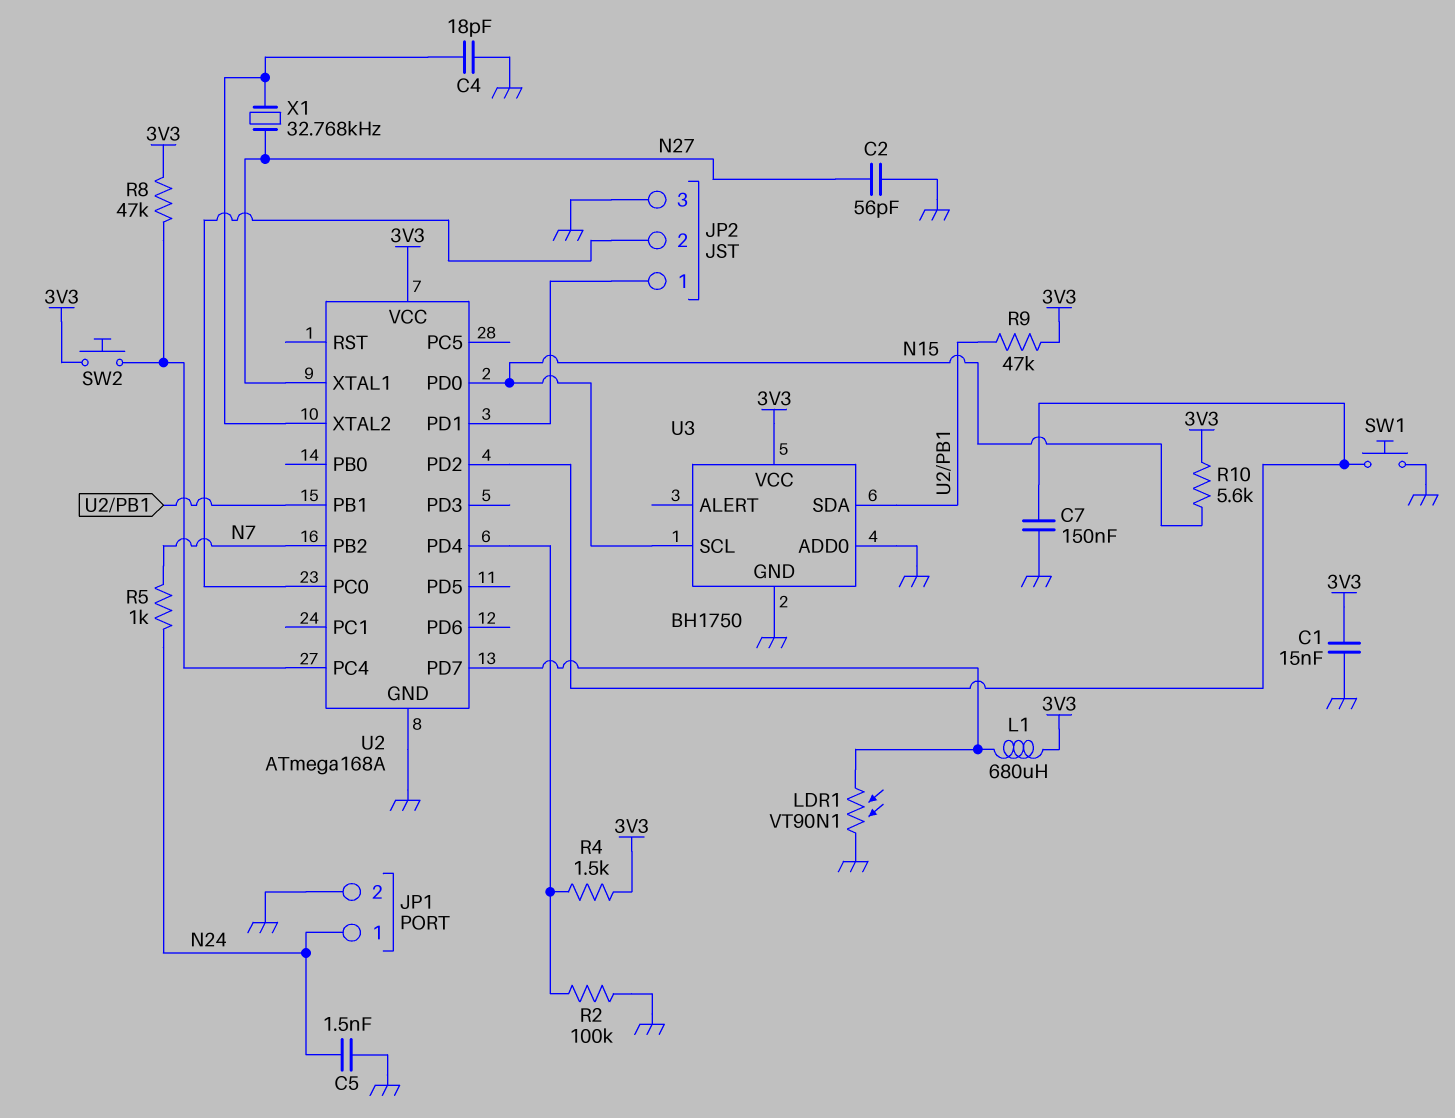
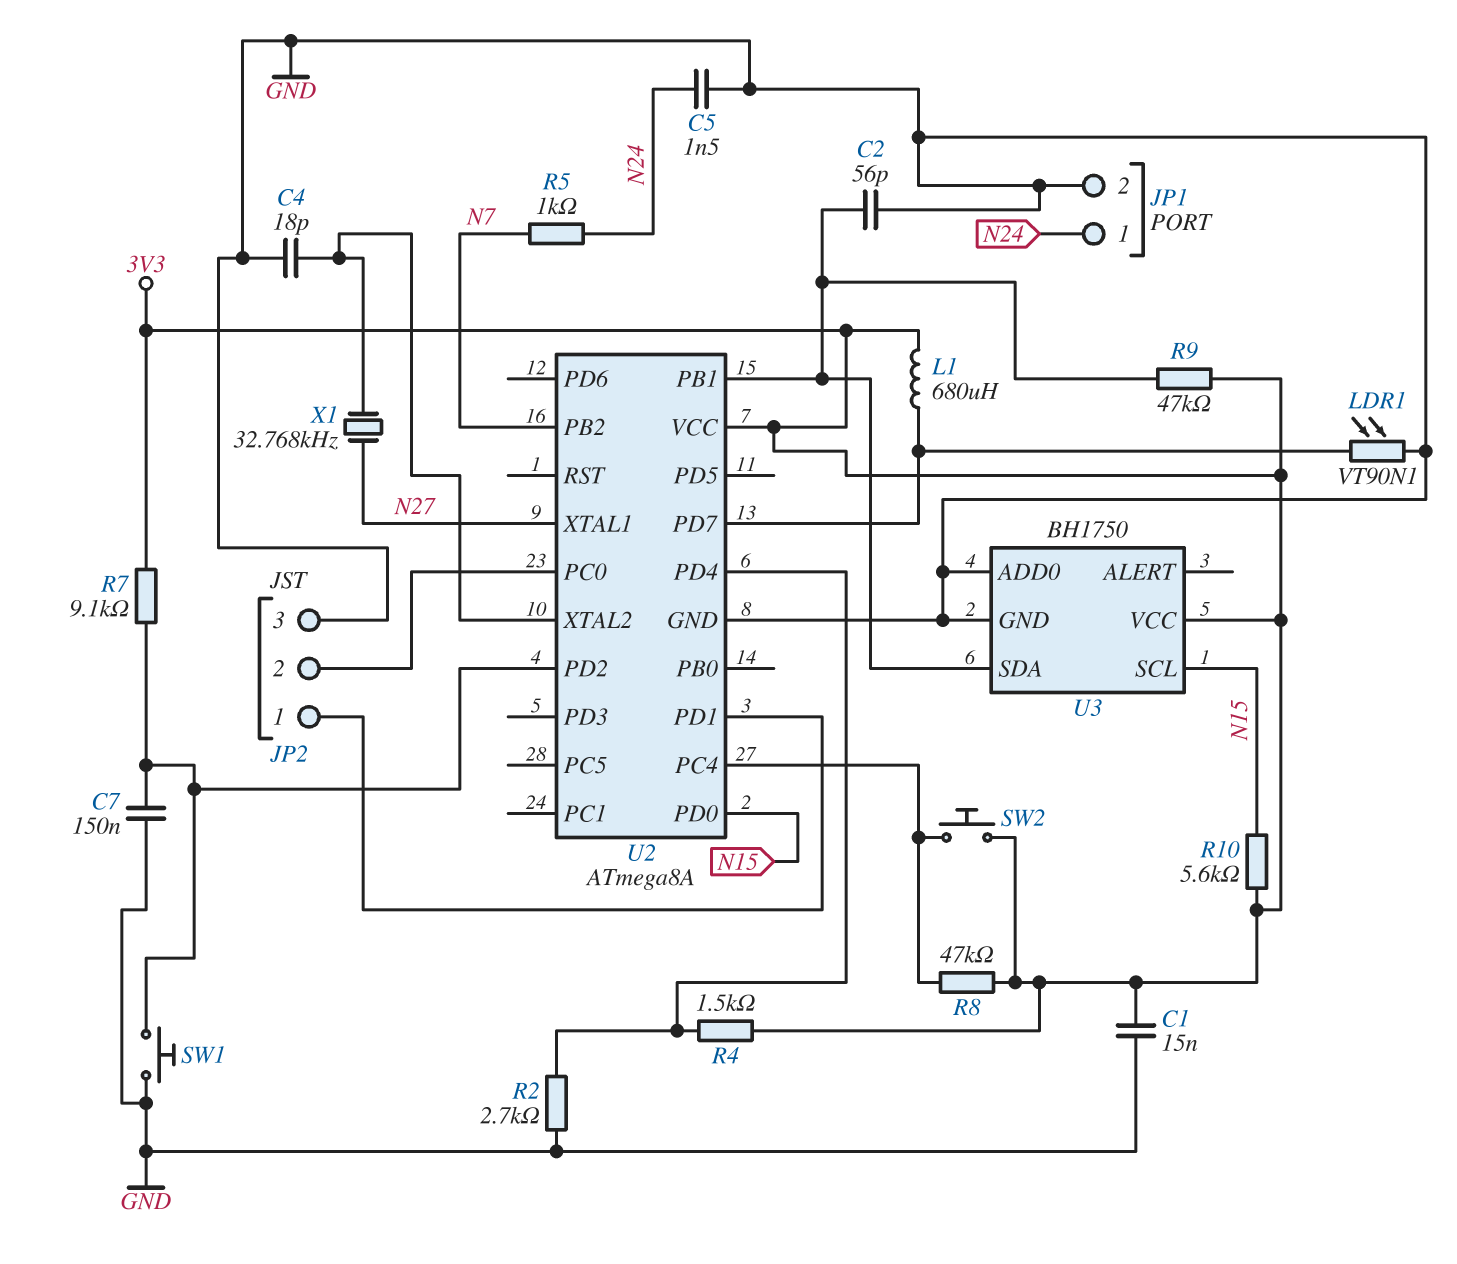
C2: 56pF (GND, N27) -> 56pF (GND, U2/PB1)
R2: 100k (GND, U2/PD4) -> 2.7k (GND, U2/PD4)
R7: none -> 9.1k (3V3, U2/PD2)
U2: ATmega168A -> ATmega8A

